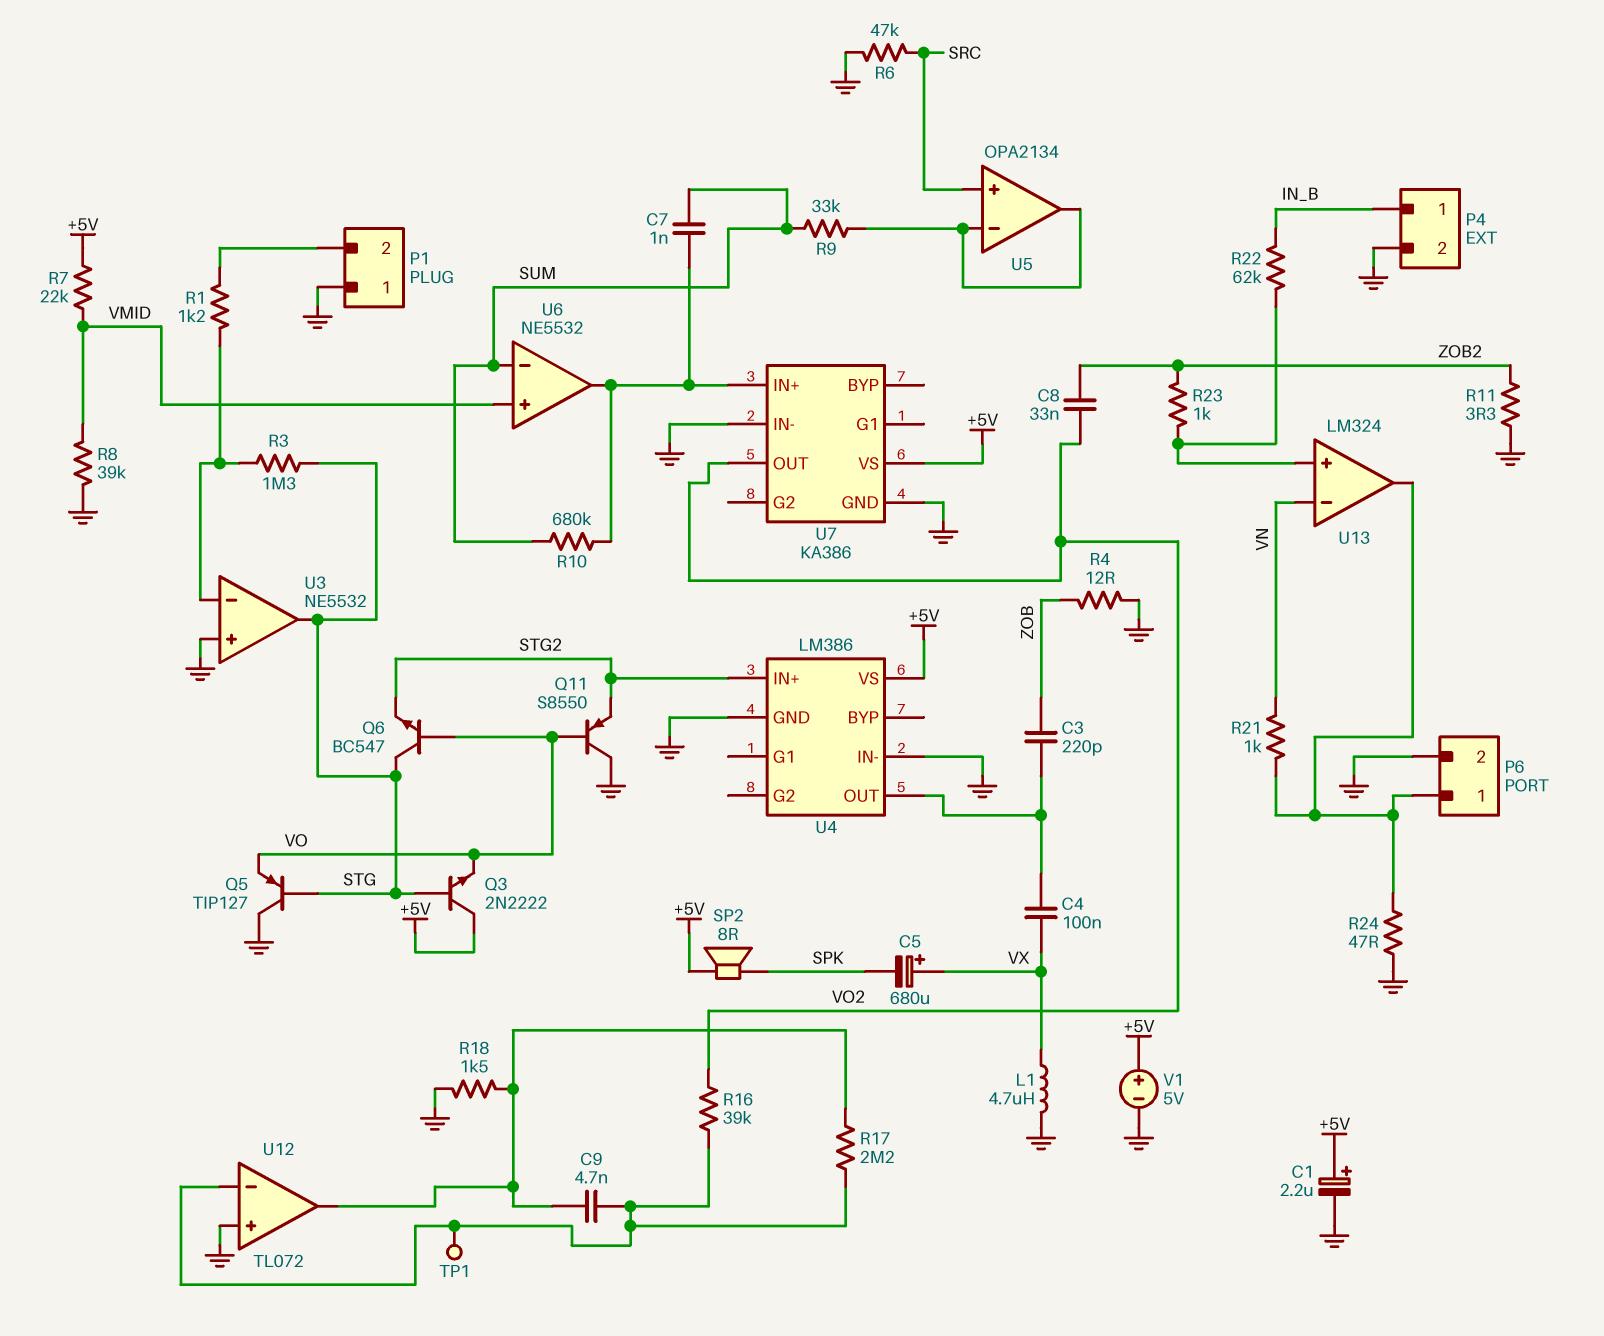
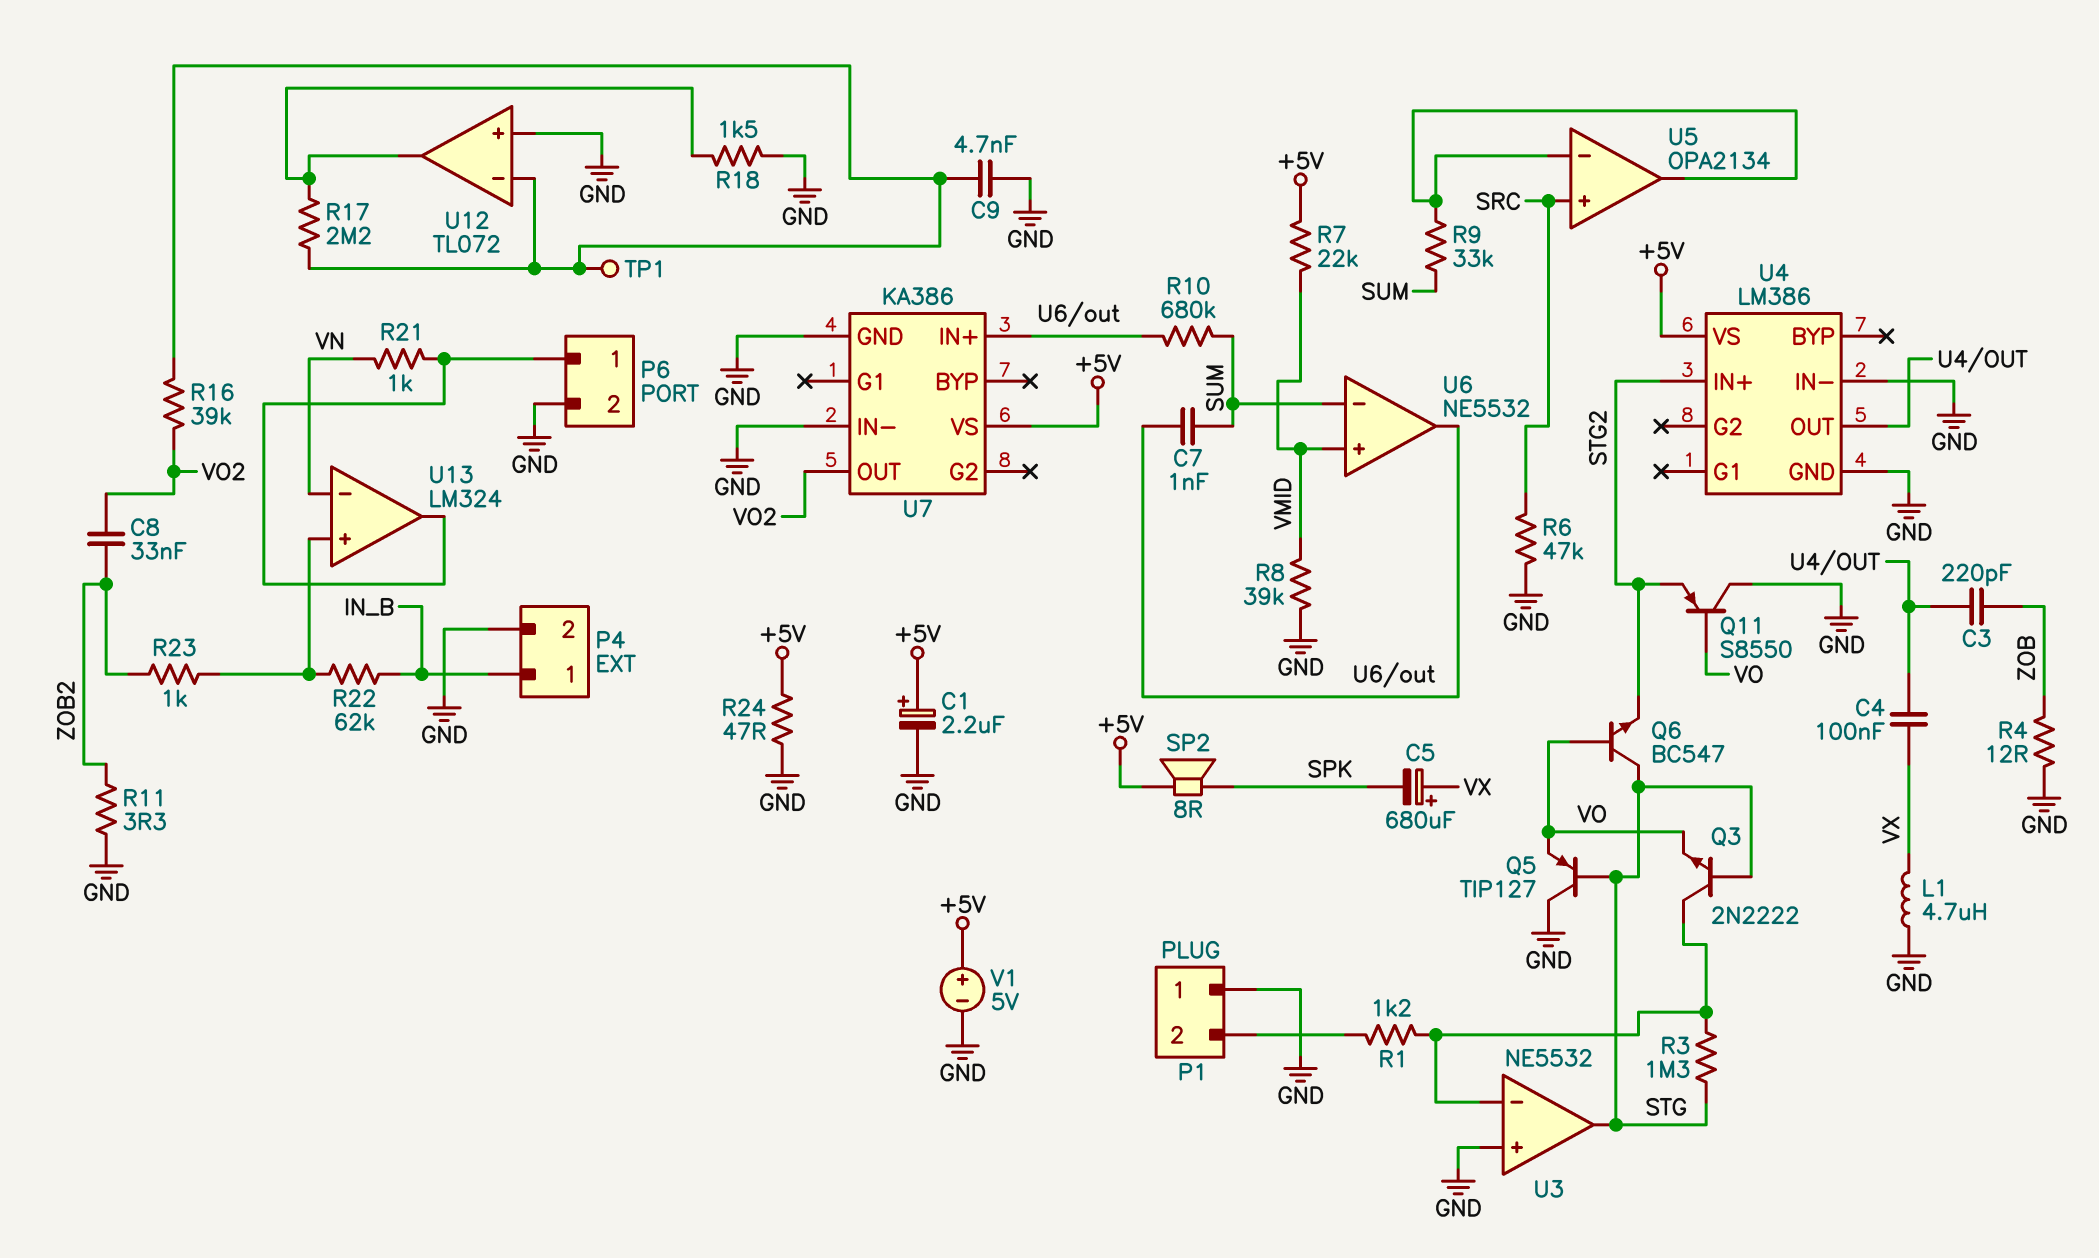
C9: 4.7nF (U12/in-, U12/out) -> 4.7nF (GND, U12/in-)
Q3: NPN 2N2222 (B STG, C +5V, E VO) -> NPN 2N2222 (B STG, C U3/in-, E VO)
R24: 47 (GND, P6/1) -> 47 (+5V, GND)

